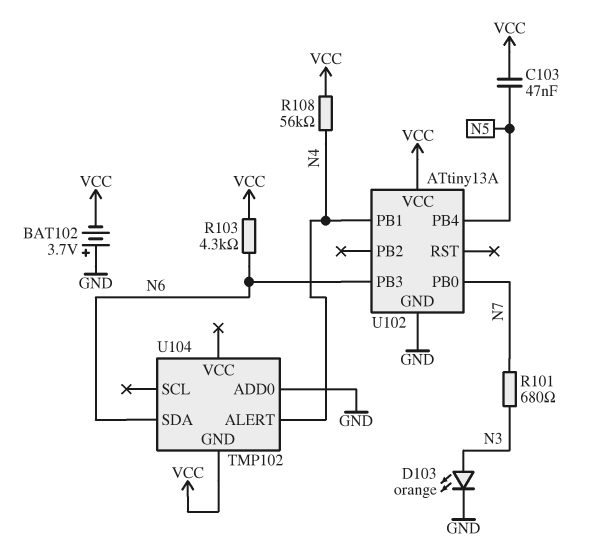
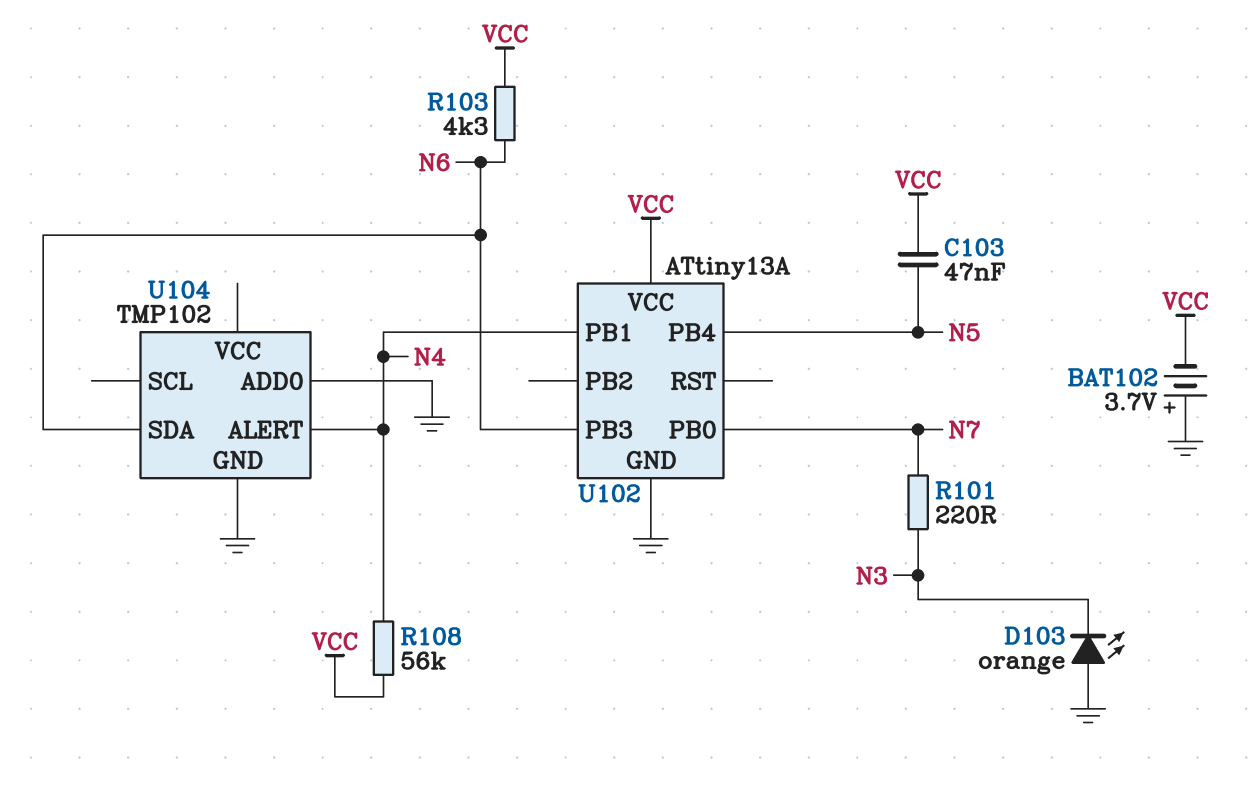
D103: LED orange (A N3, K GND) -> LED orange (A GND, K N3)
R101: 680 (N3, N7) -> 220 (N3, N7)
U104 pin GND: VCC -> GND

